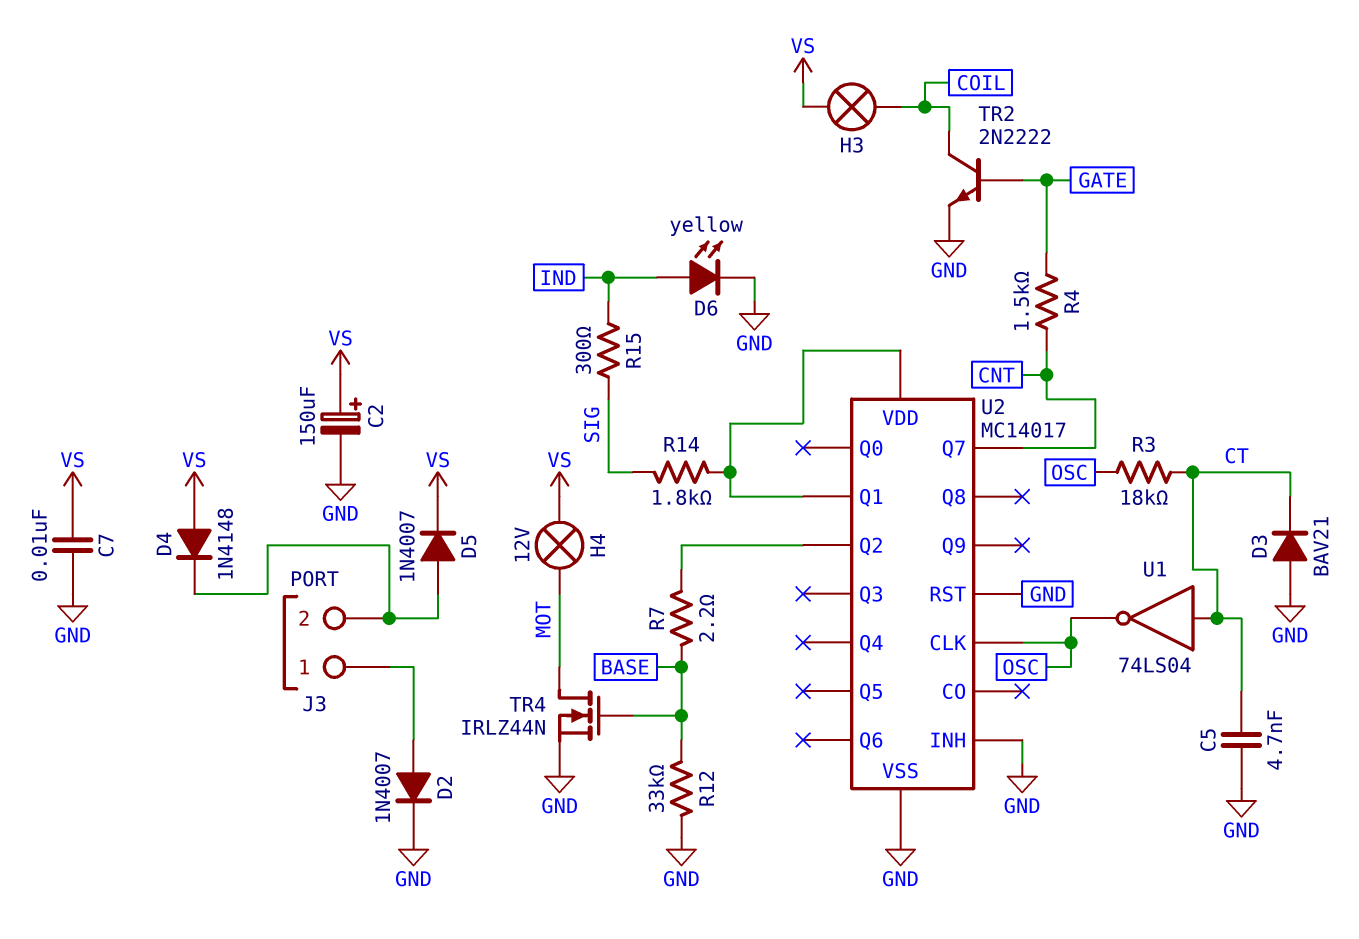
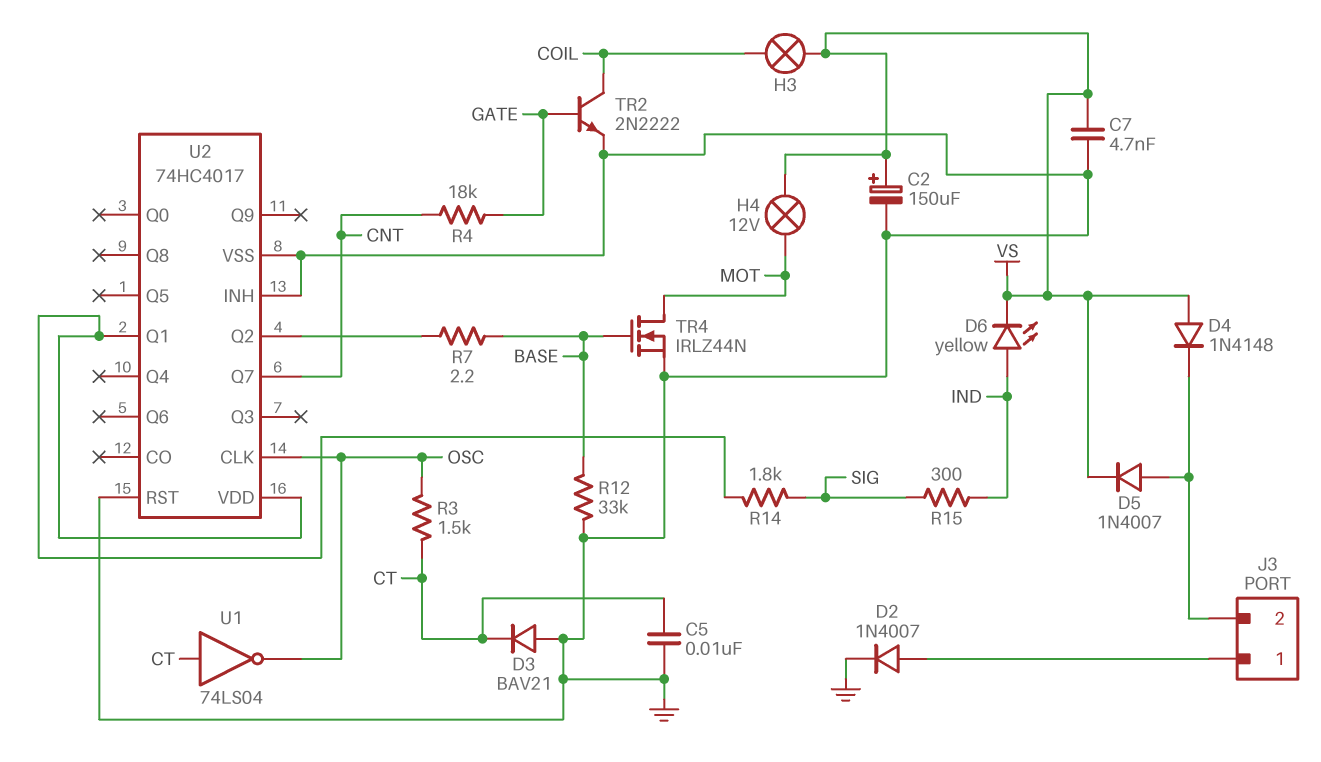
C5: 4.7nF (CT, GND) -> 10nF (CT, GND)
C7: 10nF (GND, VS) -> 4.7nF (GND, VS)
D6: LED yellow (A IND, K GND) -> LED yellow (A IND, K VS)
R3: 18k (CT, OSC) -> 1.5k (CT, OSC)
R4: 1.5k (CNT, GATE) -> 18k (CNT, GATE)
U2: MC14017 -> 74HC4017

